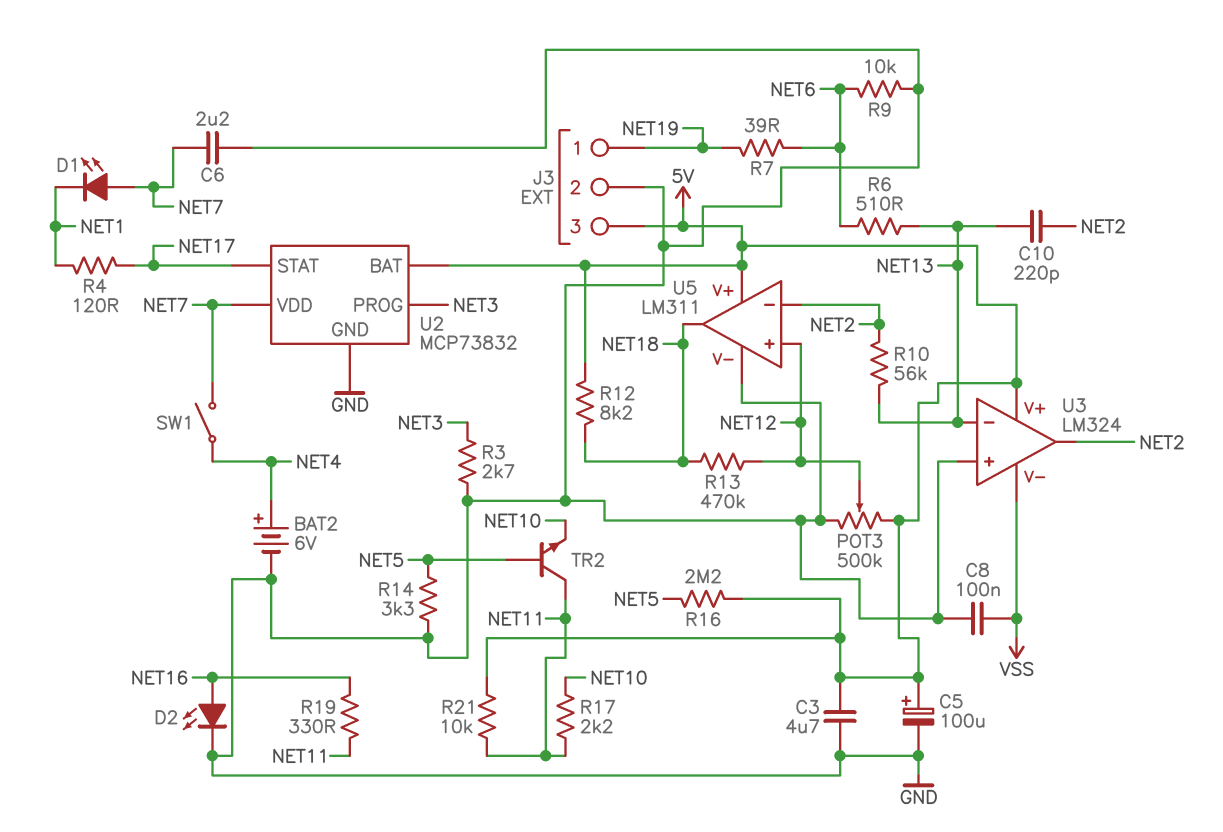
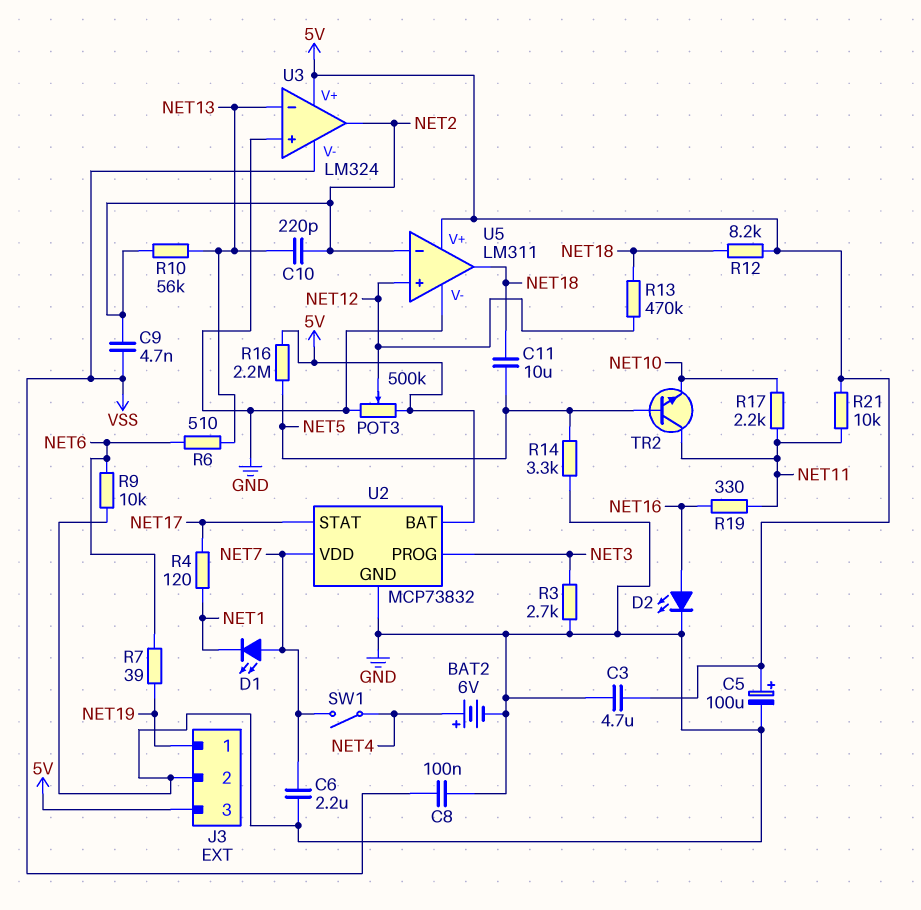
C9: none -> 4.7nF (NET2, VSS)
C11: none -> 10uF (NET5, NET18)

